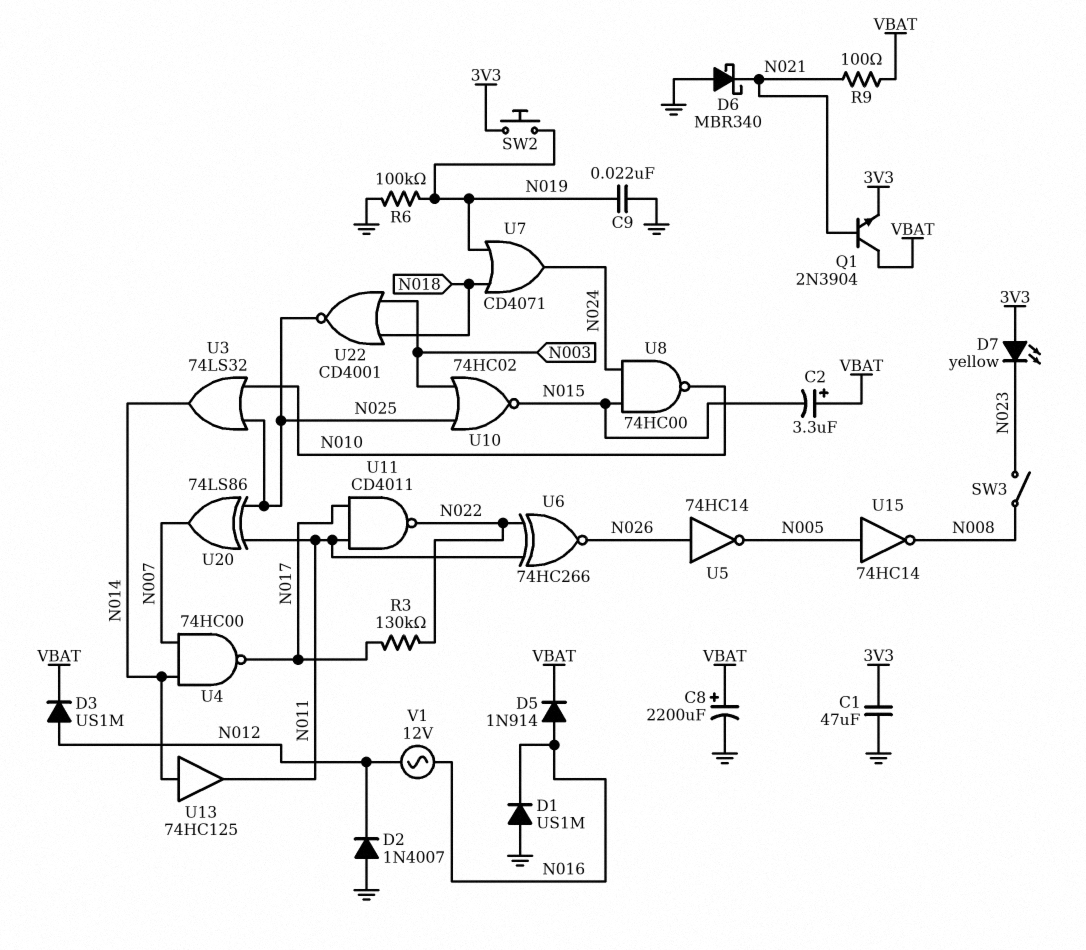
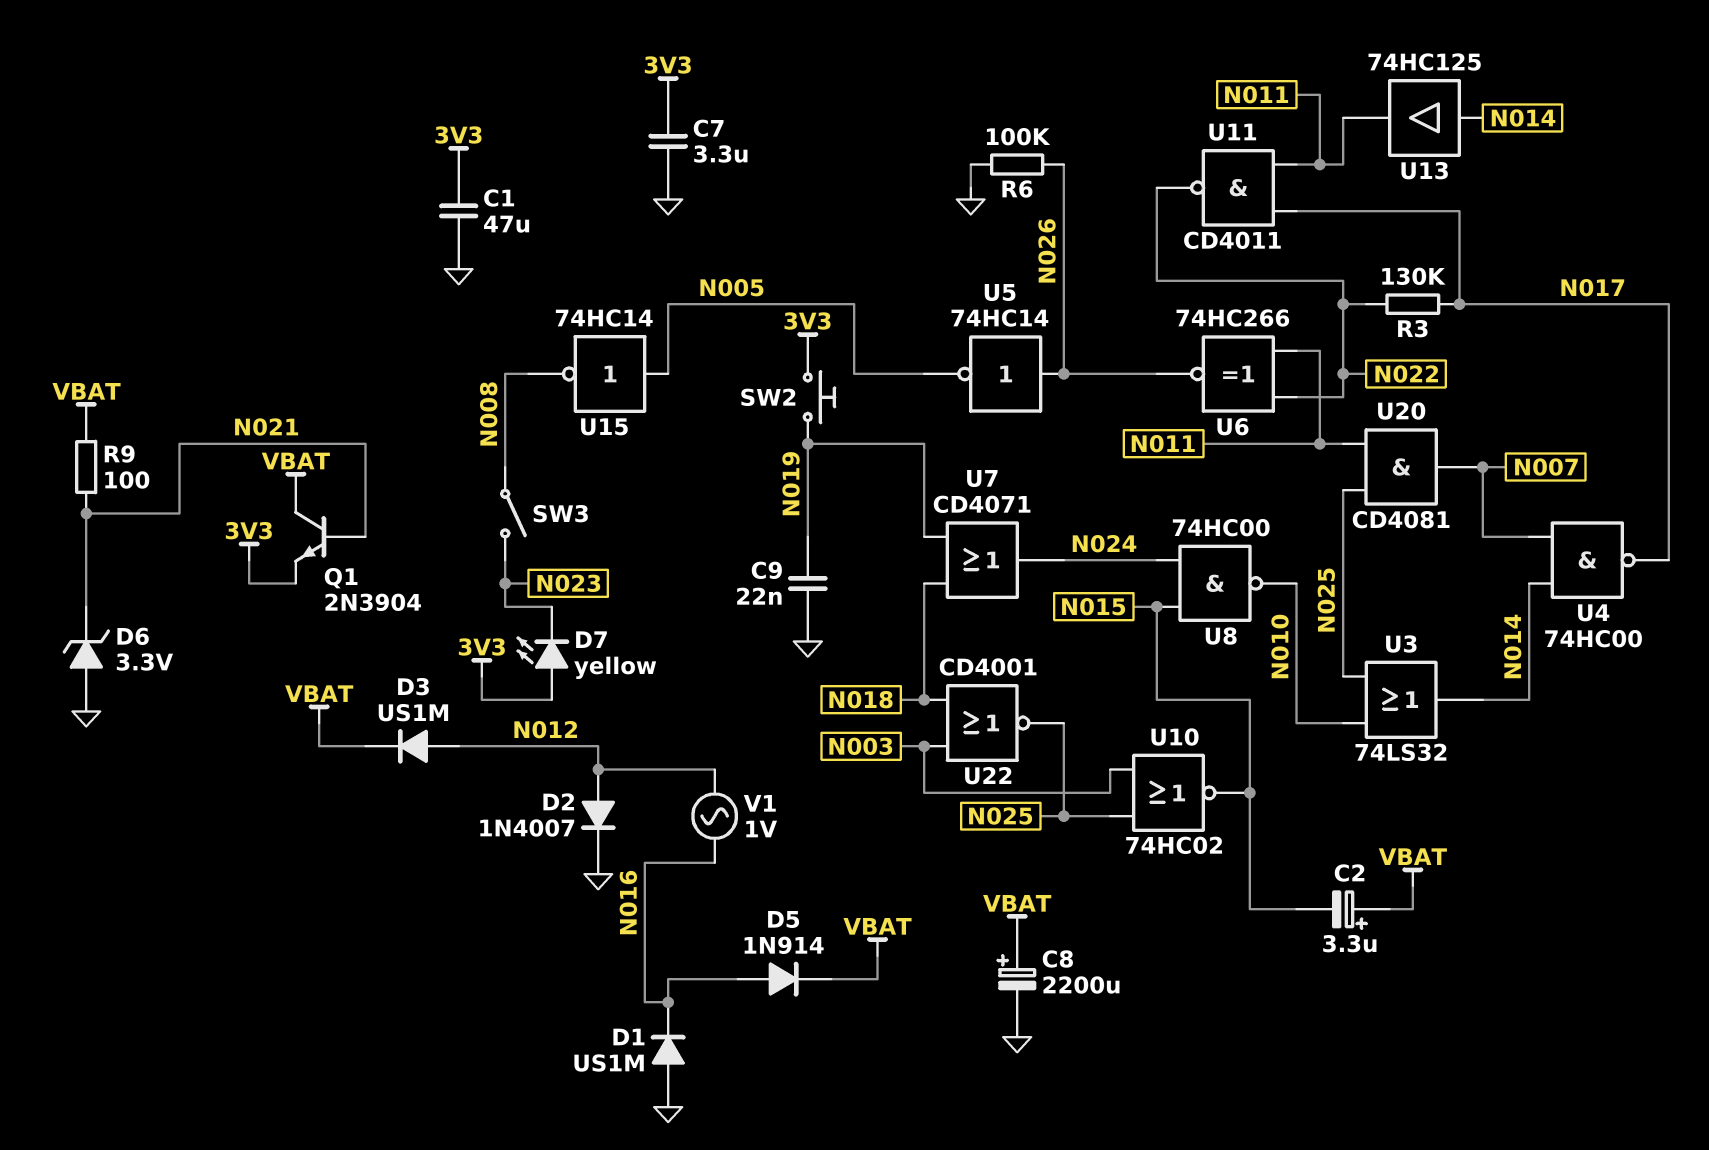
C7: none -> 3.3uF (3V3, GND)
D2: diode 1N4007 (A GND, K N012) -> diode 1N4007 (A N012, K GND)
D6: schottky MBR340 (A GND, K N021) -> zener 3.3V (A GND, K N021)
R6: 100k (GND, N019) -> 100k (GND, N026)
U20: XOR 74LS86 (in N011, in N025, out N007) -> AND CD4081 (in N011, in N025, out N007)
V1: AC 12V (N012, N016) -> AC 1V (N012, N016)

